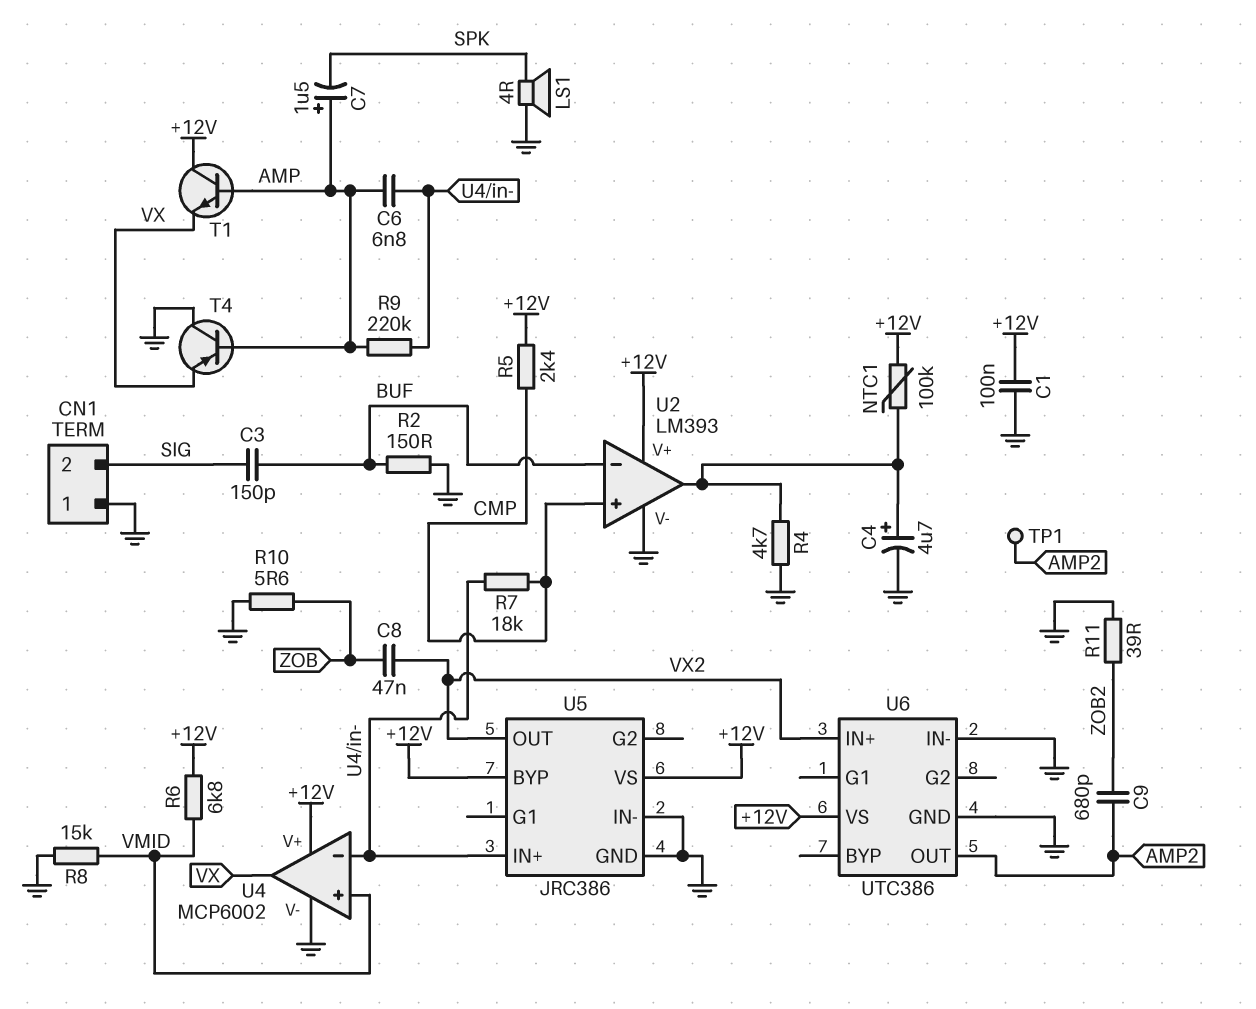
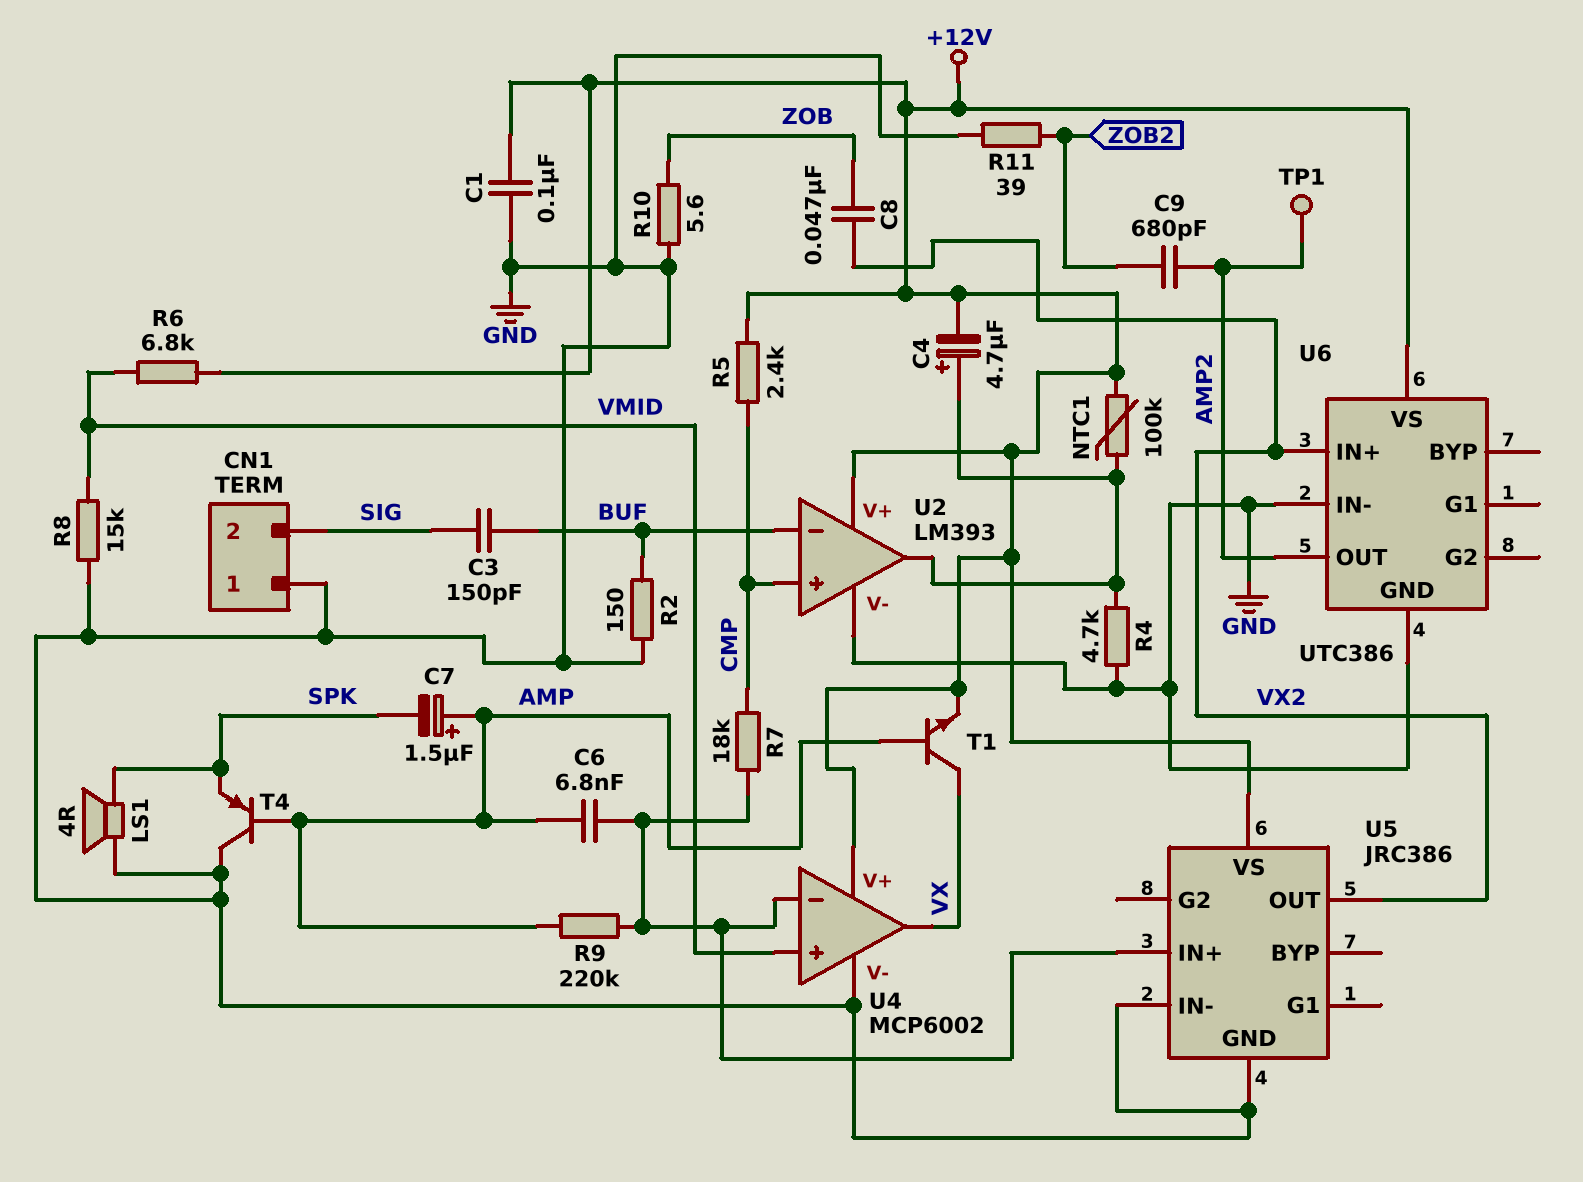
C4: 4.7uF (plus U2/out, minus GND) -> 4.7uF (plus U2/out, minus +12V)
T1: NPN (B AMP, C +12V, E VX) -> NPN (B AMP, C VX, E +12V)
T4: PNP (B AMP, C GND, E VX) -> PNP (B AMP, C GND, E SPK)
U5 pin BYP: +12V -> none

